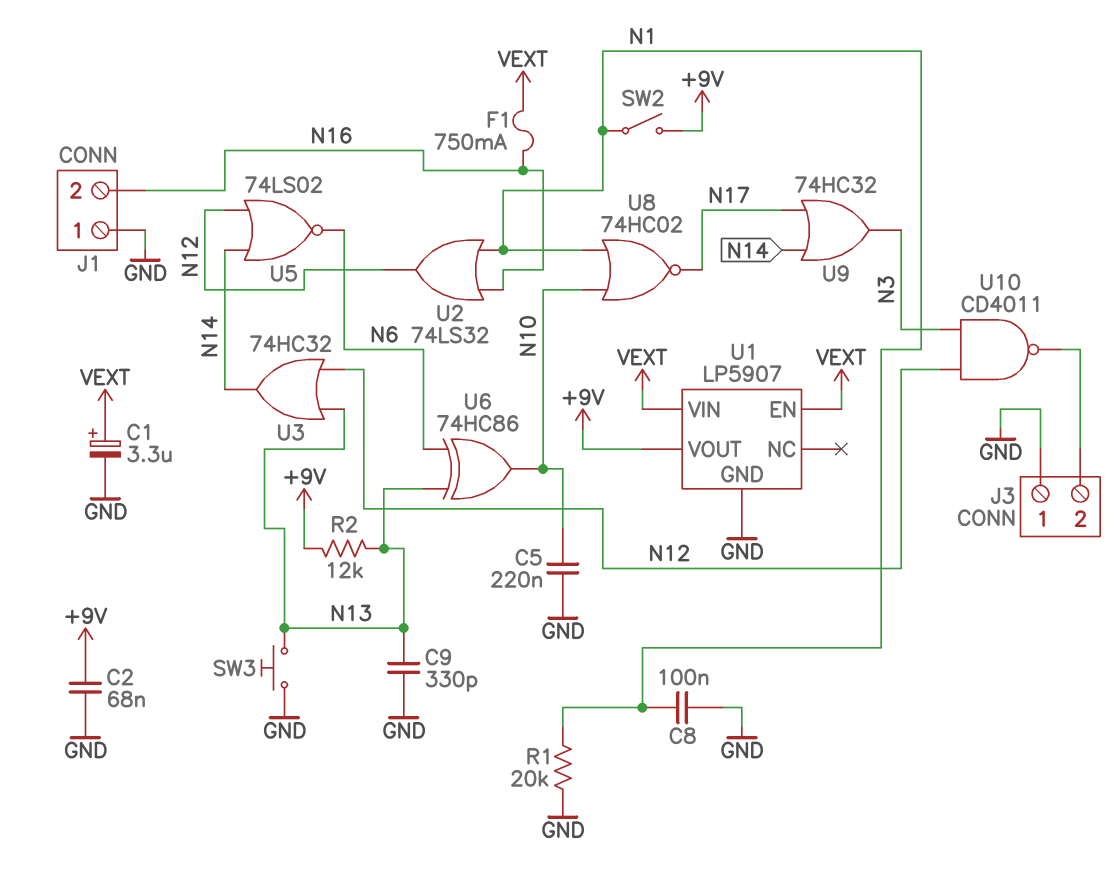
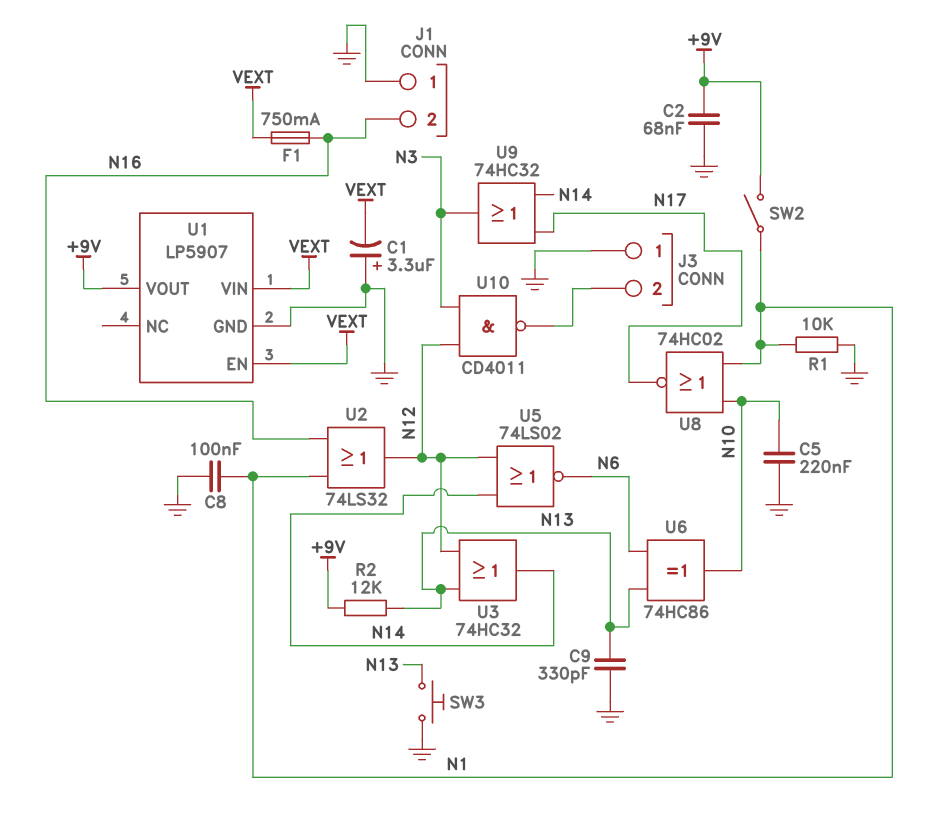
C1: 3.3uF (plus VEXT, minus GND) -> 3.3uF (plus GND, minus VEXT)
R1: 20k (GND, N1) -> 10k (GND, N1)

